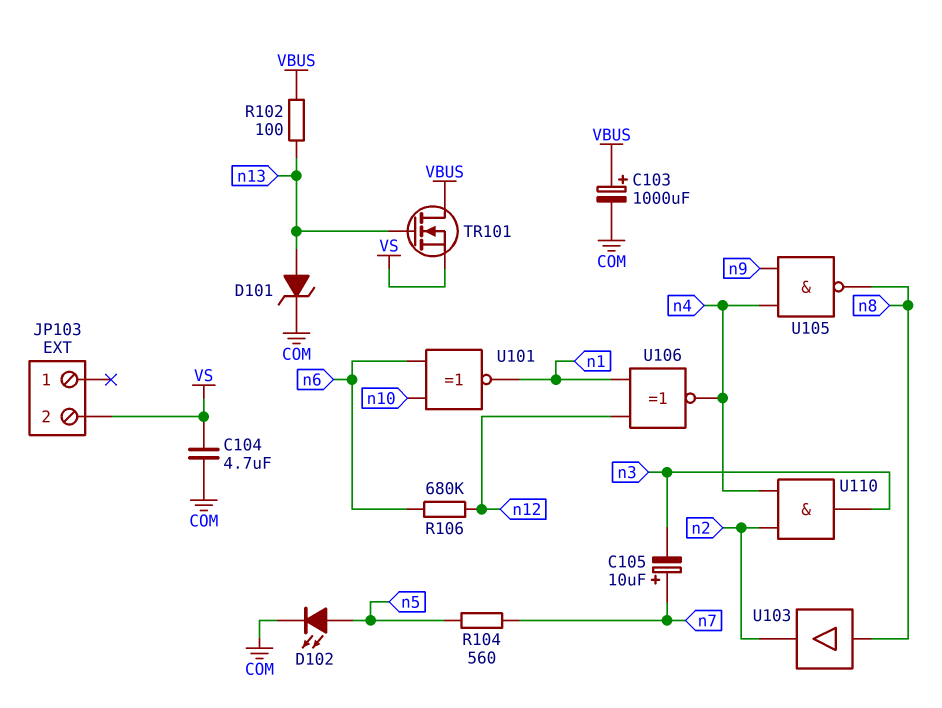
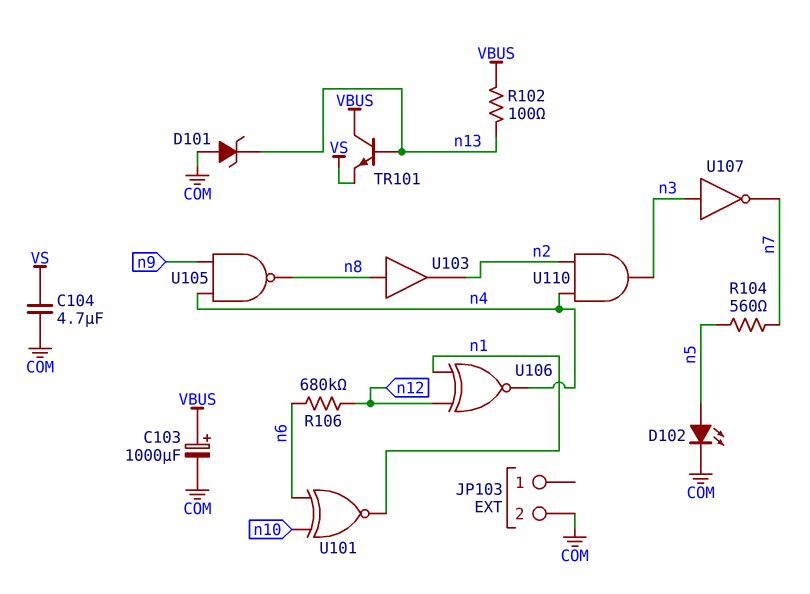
C105: 10uF (plus n7, minus n3) -> none
D101: zener (A n13, K COM) -> zener (A COM, K n13)
JP103 pin 2: VS -> COM
TR101: NMOS (G n13, D VBUS, S VS) -> NPN (B n13, C VBUS, E VS)
U107: none -> NOT (in n3, out n7)

